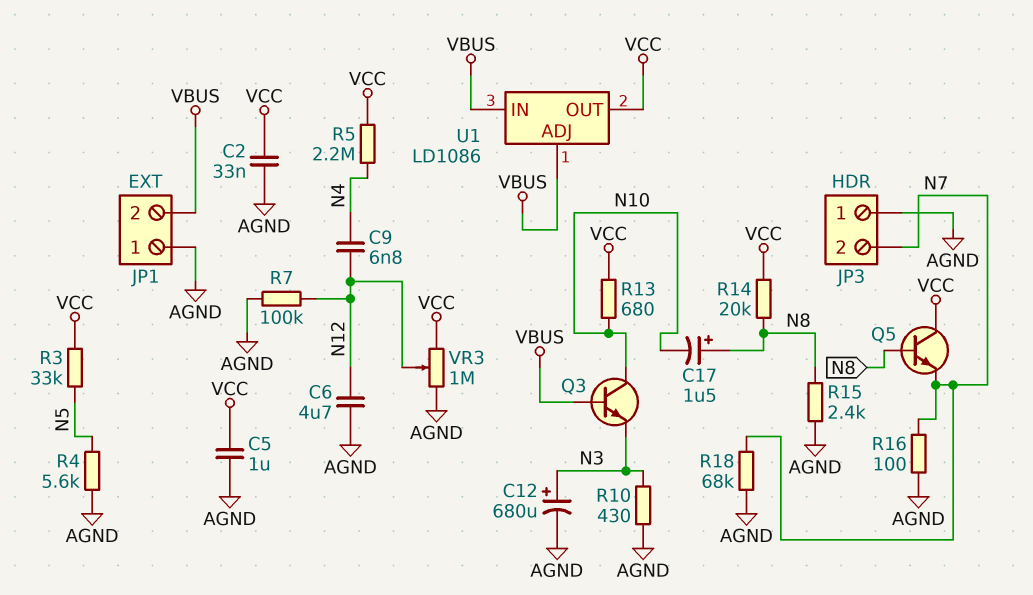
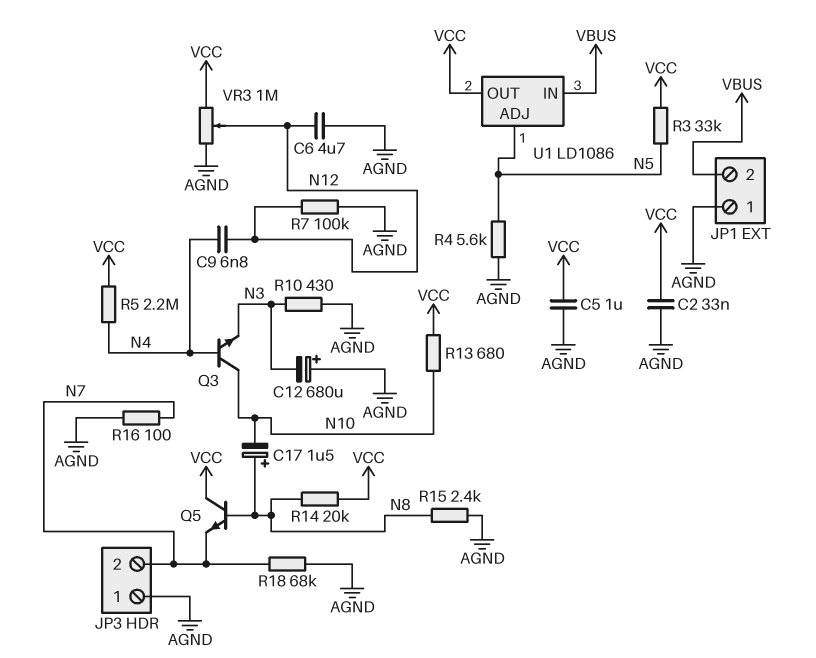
C12: 680uF (plus N3, minus AGND) -> 680uF (plus AGND, minus N3)
Q3: NPN (B VBUS, C N10, E N3) -> NPN (B N4, C N10, E N3)
U1 pin ADJ: VBUS -> N5

